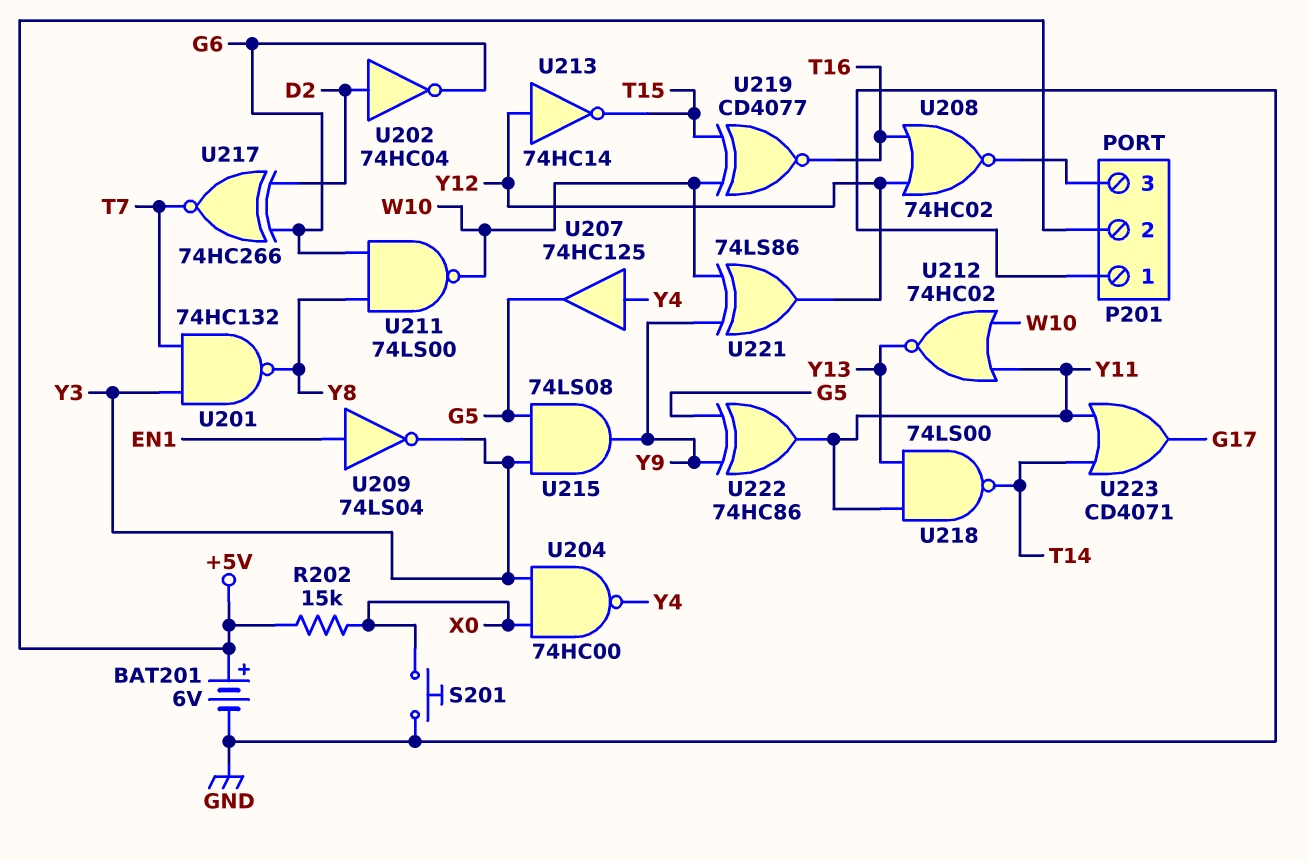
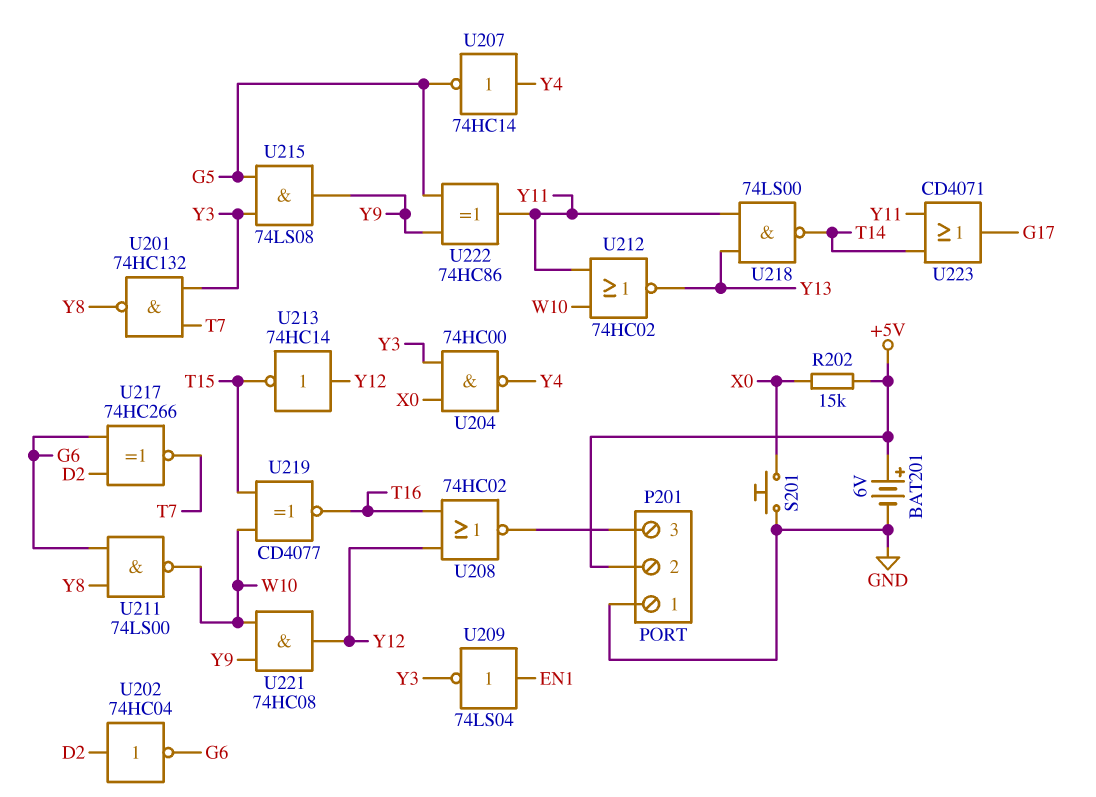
U207: buffer 74HC125 (in Y4, out G5) -> NOT 74HC14 (in Y4, out G5)
U221: XOR 74LS86 (in W10, in Y9, out Y12) -> AND 74HC08 (in W10, in Y9, out Y12)

